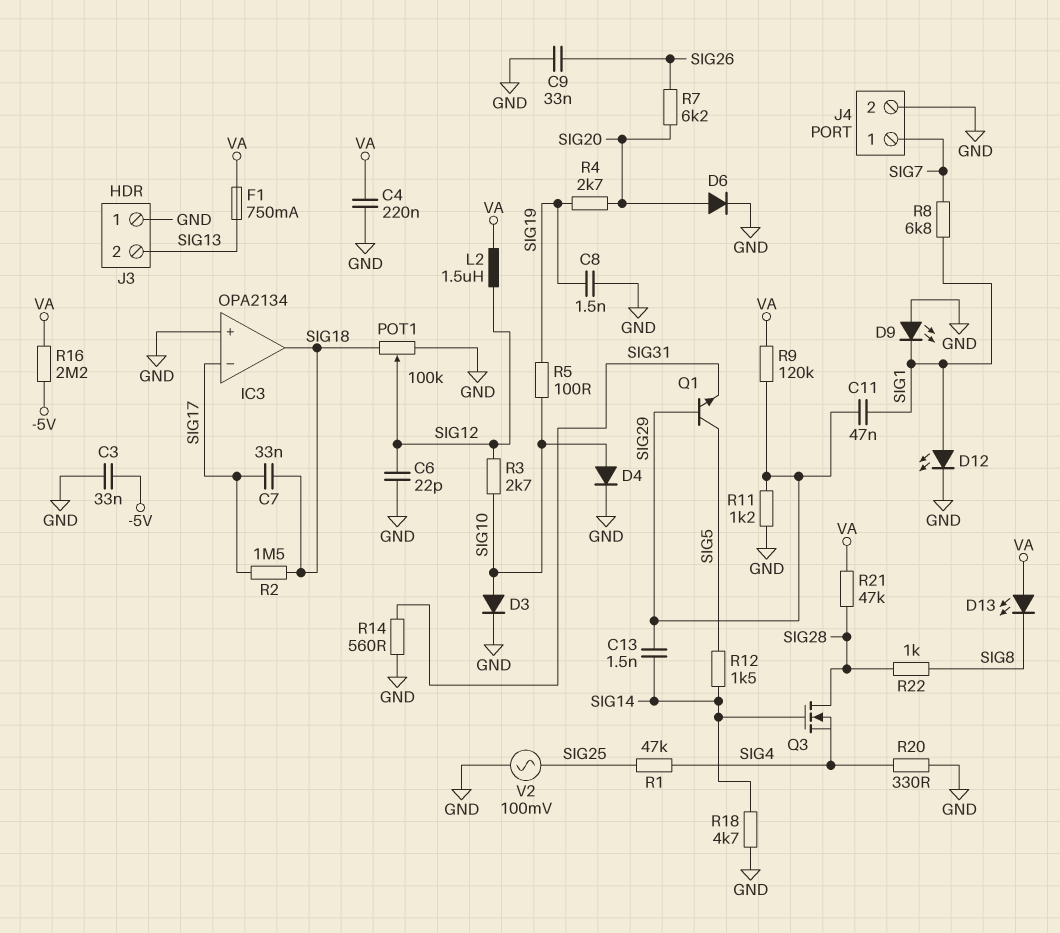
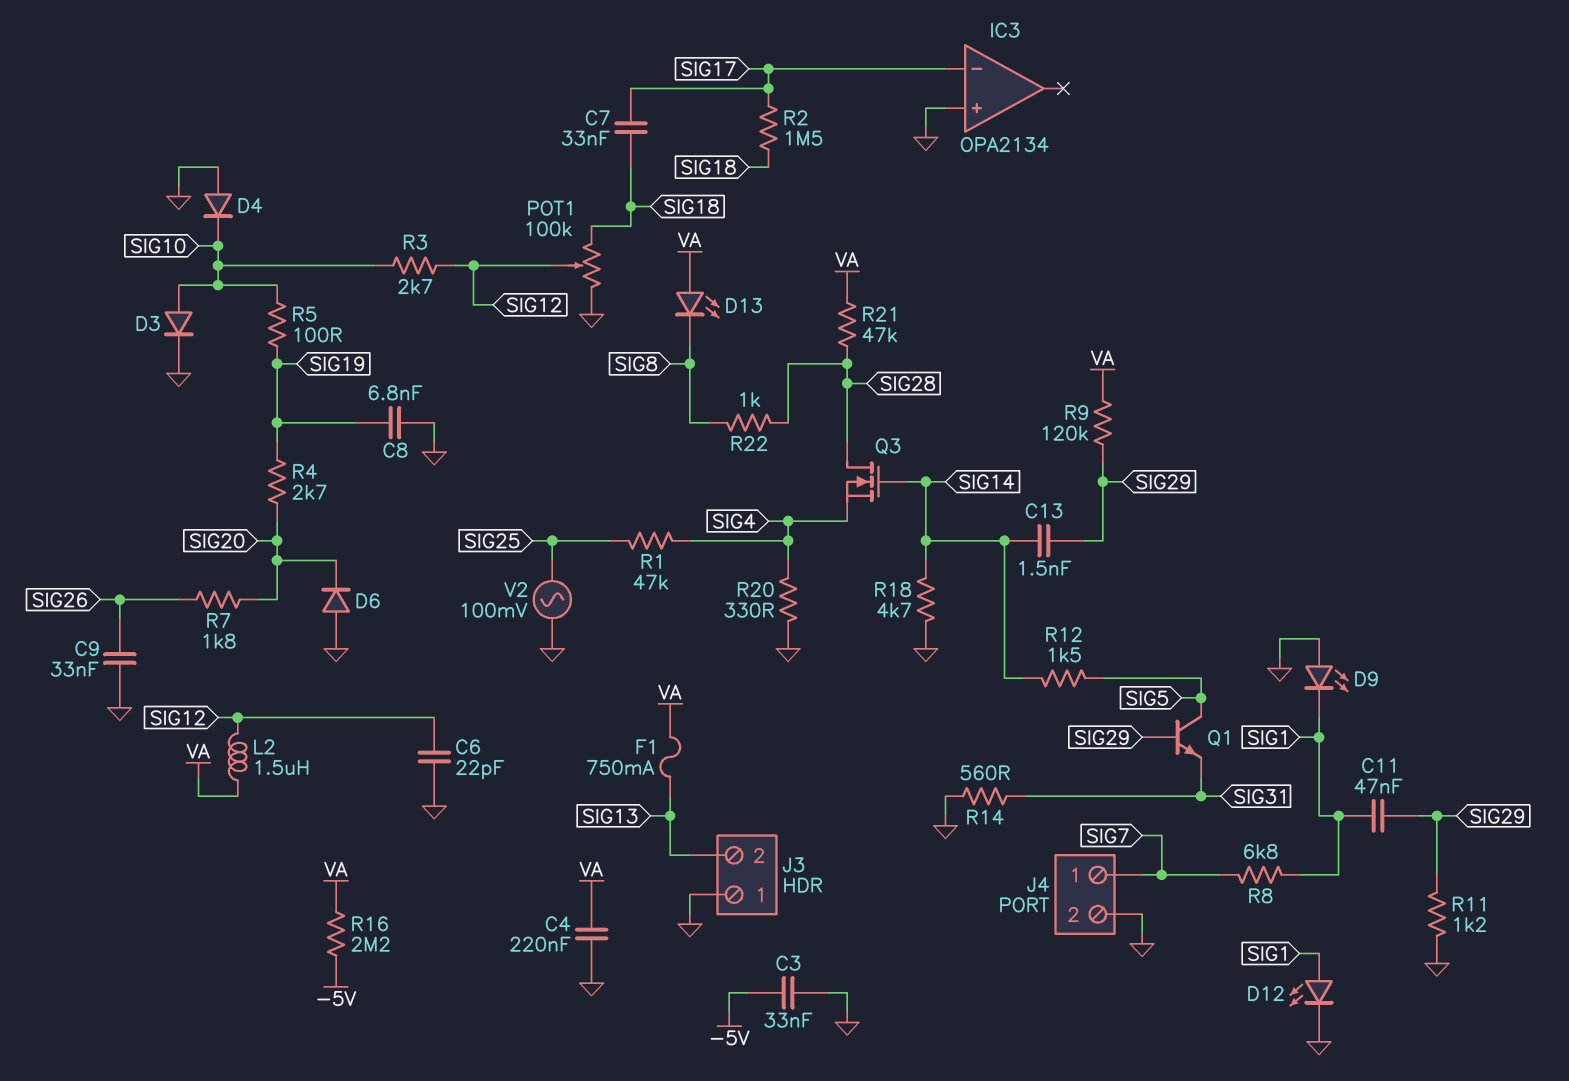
C8: 1.5nF (GND, SIG19) -> 6.8nF (GND, SIG19)
D4: diode (A SIG10, K GND) -> diode (A GND, K SIG10)
D6: diode (A SIG20, K GND) -> diode (A GND, K SIG20)
IC3 pin out: SIG18 -> none
R7: 6.2k (SIG20, SIG26) -> 1.8k (SIG20, SIG26)

